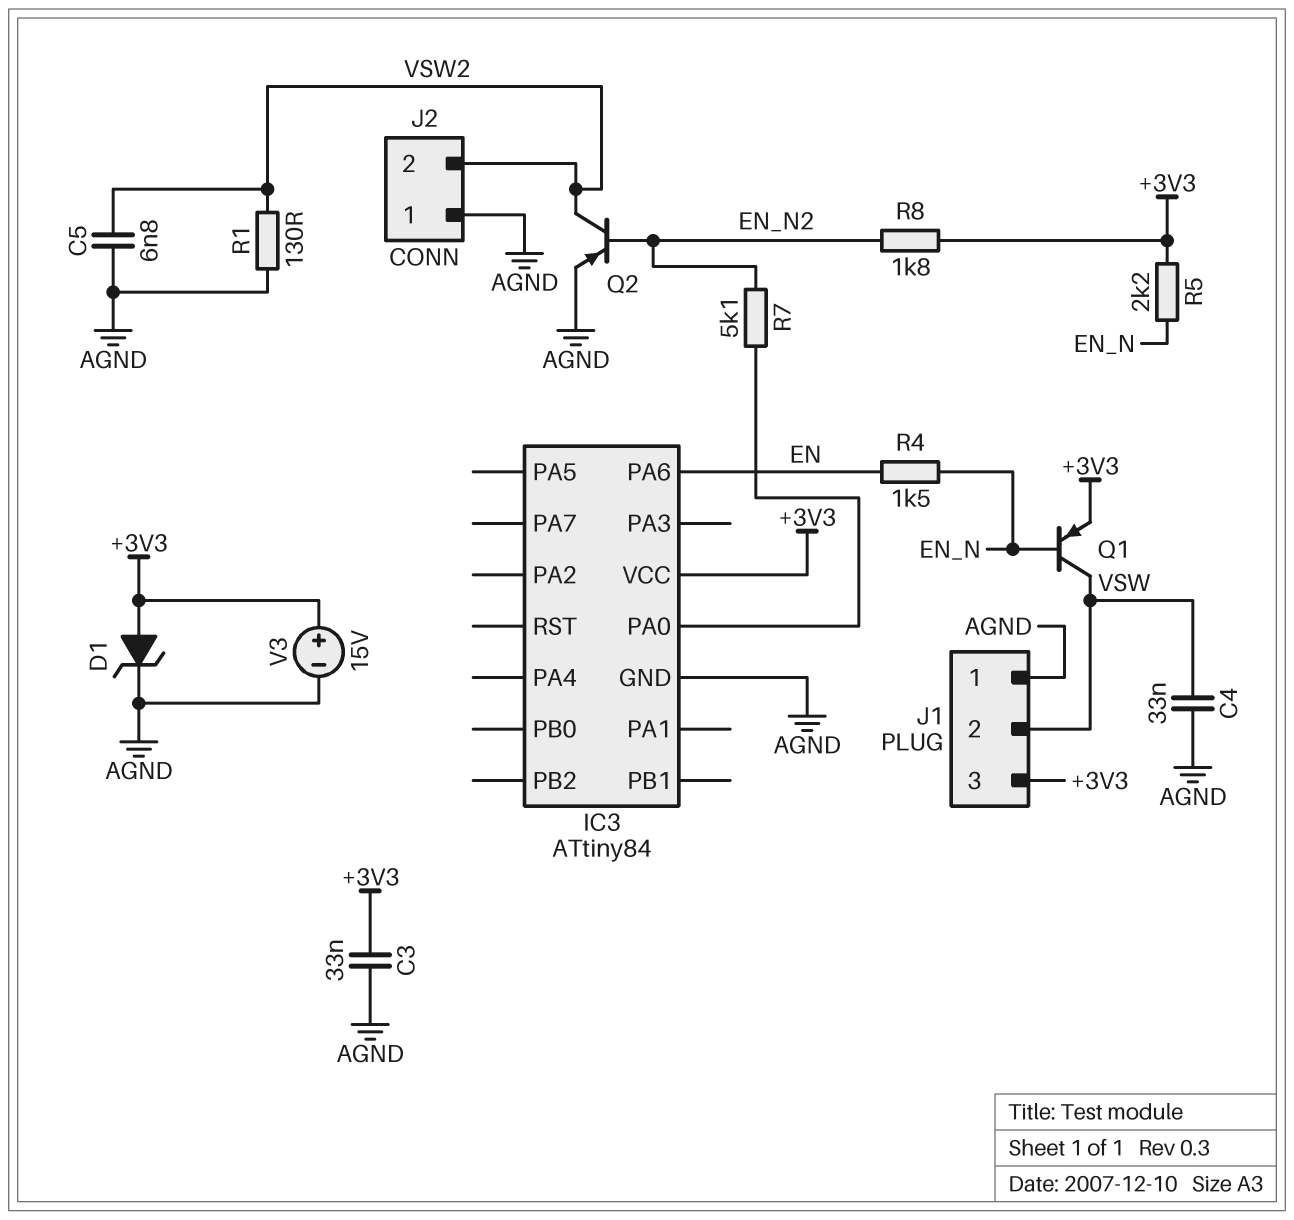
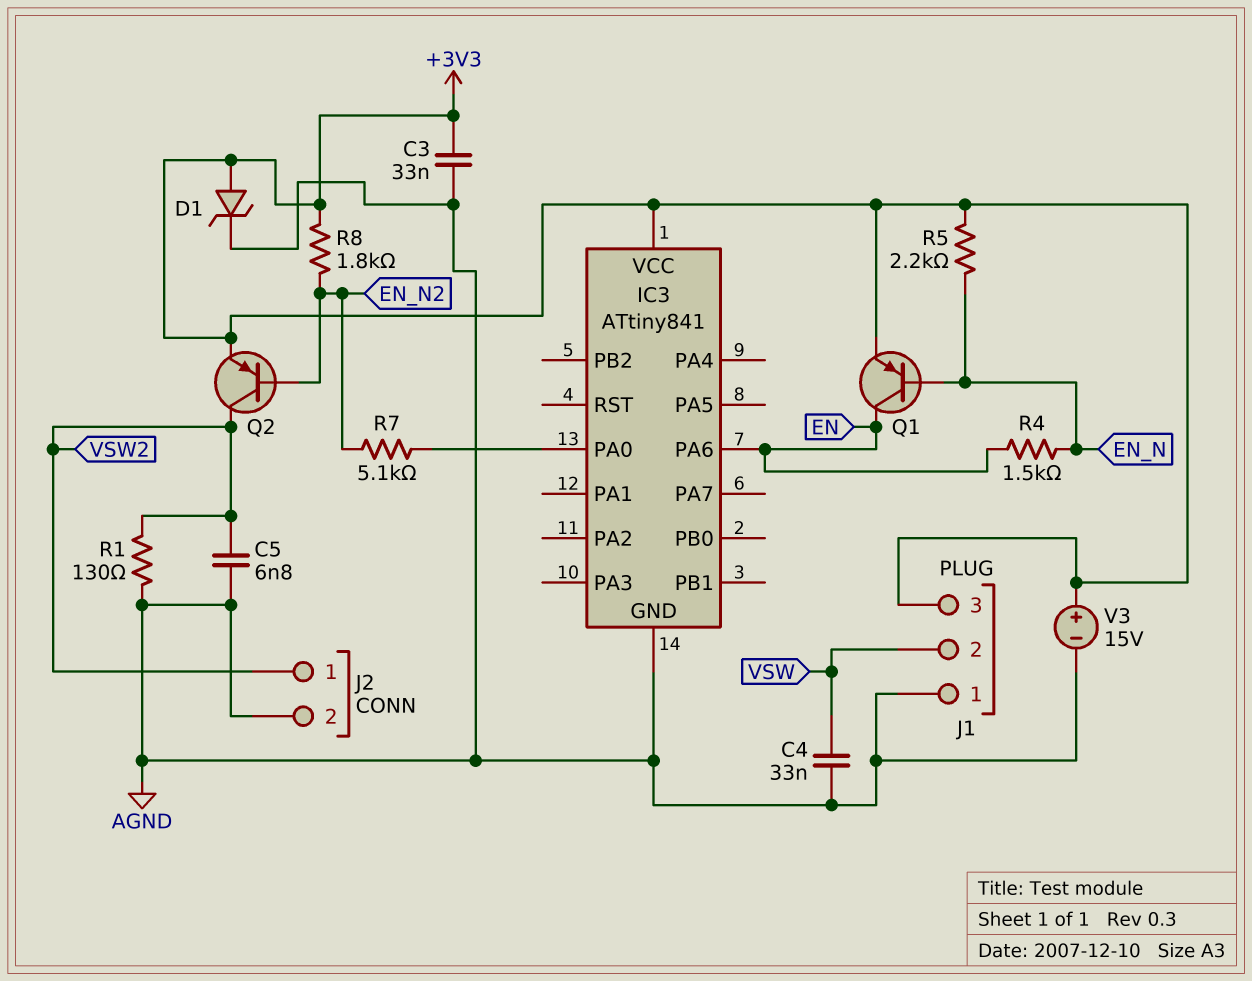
IC3: ATtiny84 -> ATtiny841
J2 pin 1: AGND -> VSW2
J2 pin 2: VSW2 -> AGND
Q1: PNP (B EN_N, C VSW, E +3V3) -> PNP (B EN_N, C EN, E +3V3)
Q2: PNP (B EN_N2, C VSW2, E AGND) -> PNP (B EN_N2, C VSW2, E +3V3)

